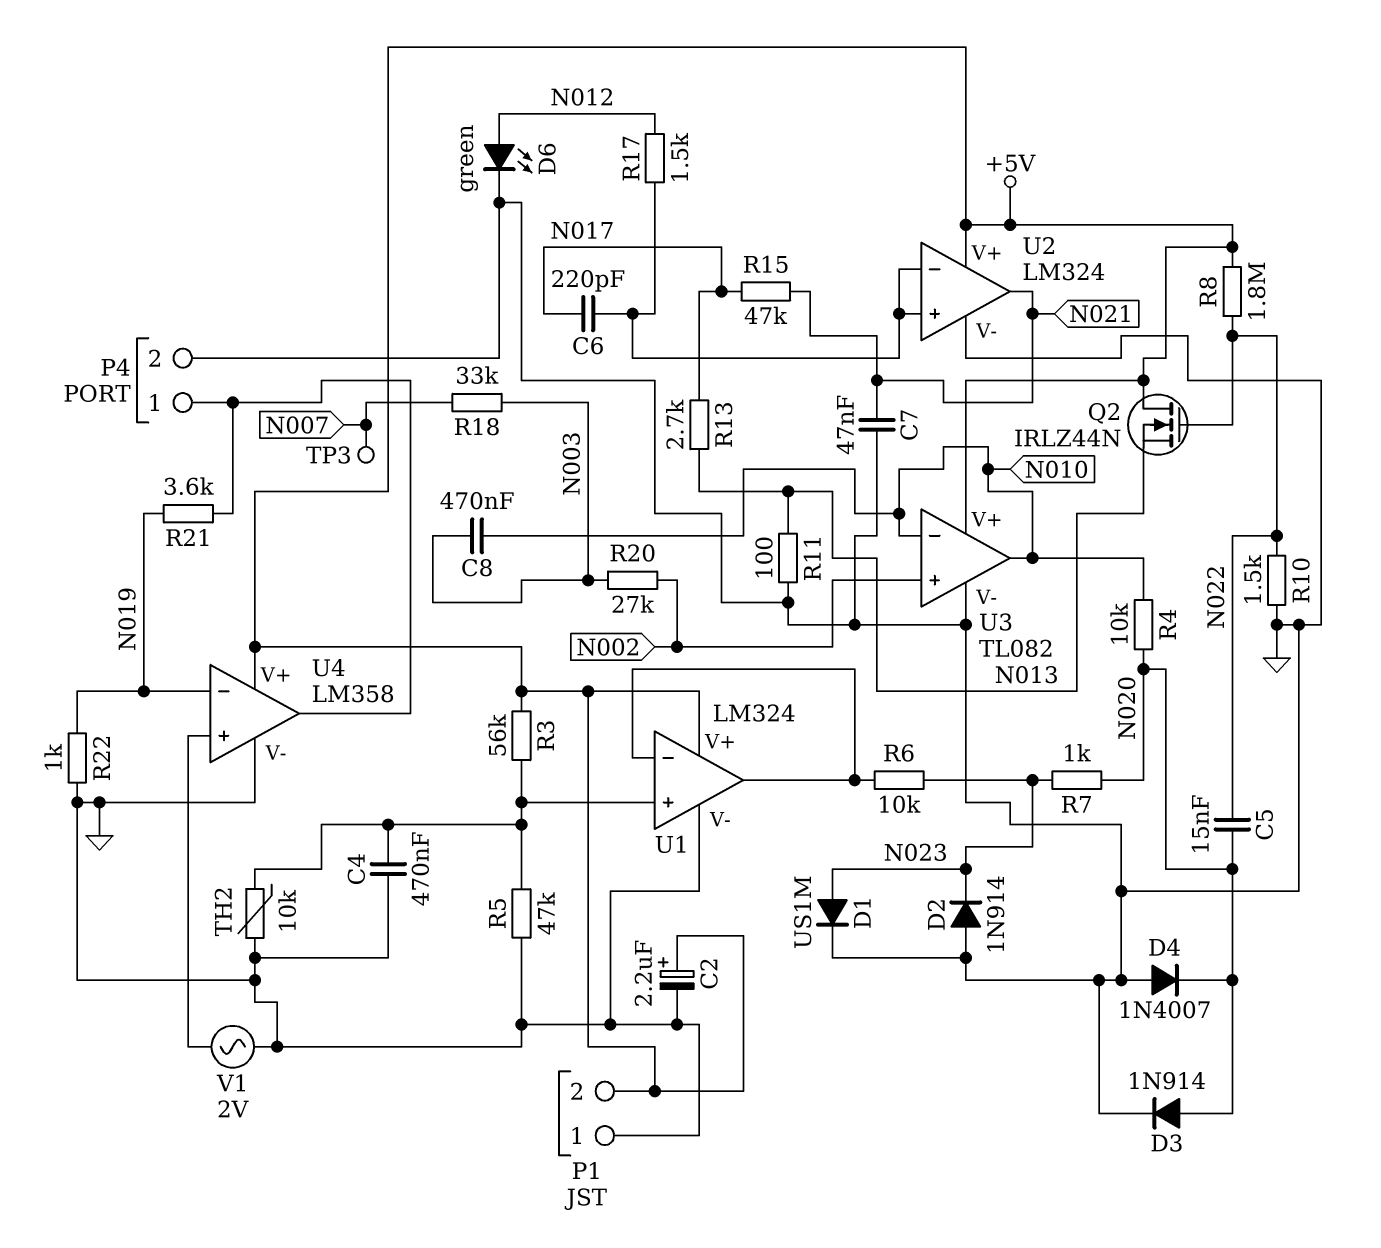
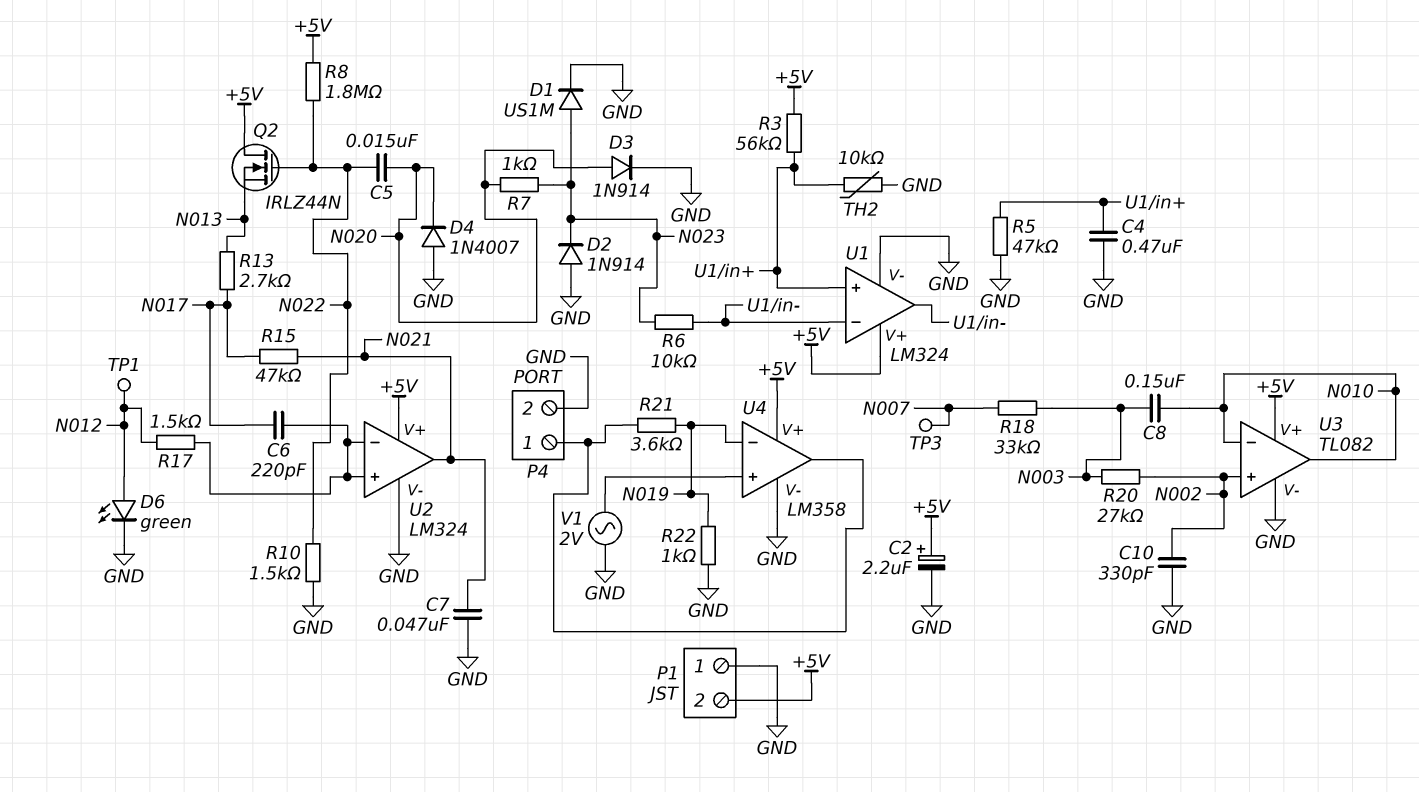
C8: 470nF (N003, N010) -> 150nF (N003, N010)
C10: none -> 330pF (GND, N002)
R4: 10k (N010, N020) -> none
R11: 100 (GND, N013) -> none
TP1: none -> test point (N012)

